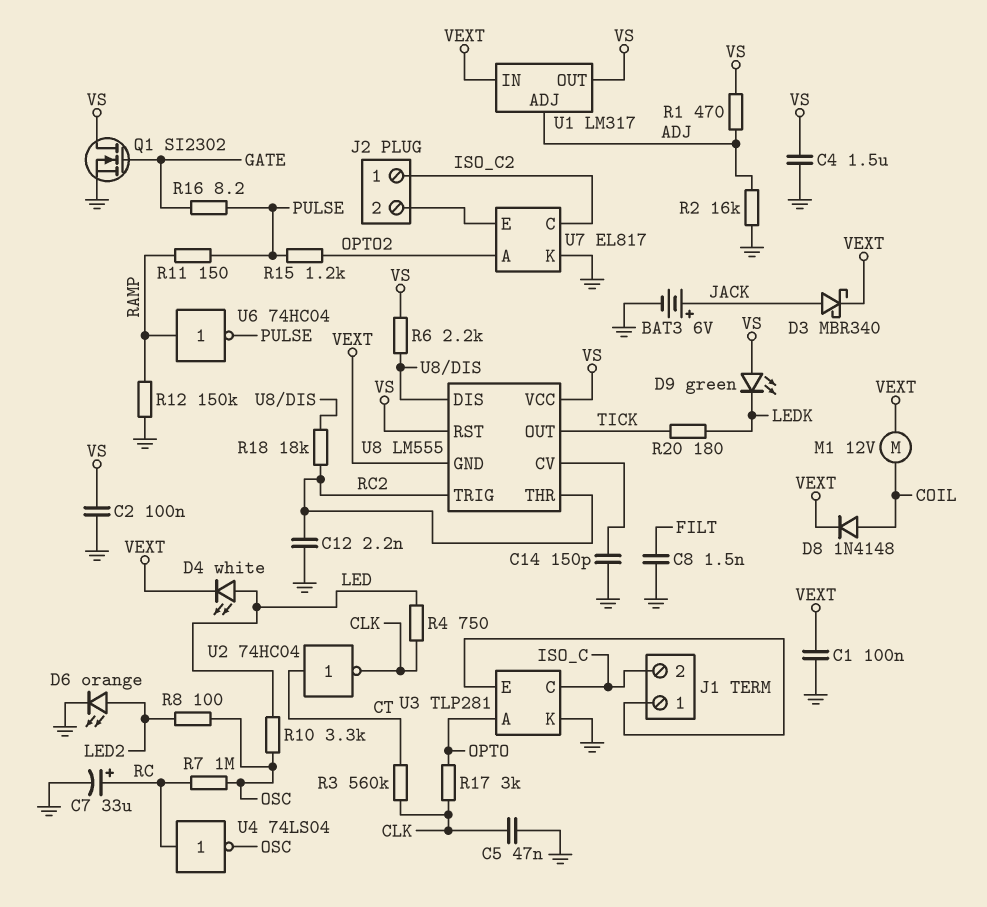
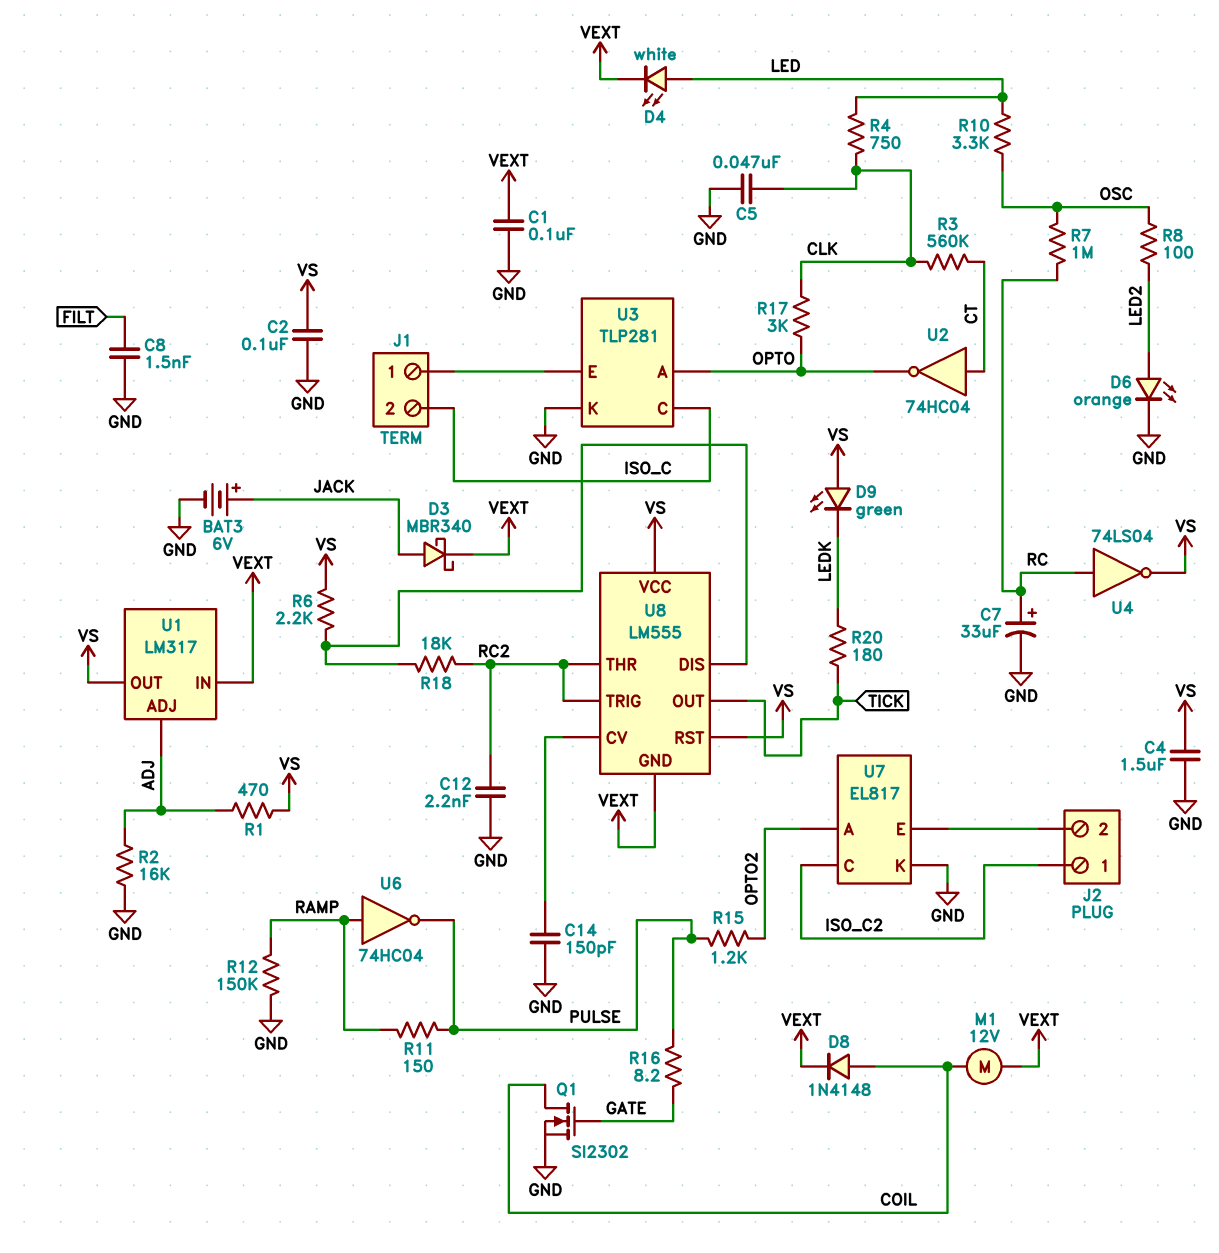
Q1: NMOS SI2302 (G GATE, D VS, S GND) -> NMOS SI2302 (G GATE, D COIL, S GND)
U2: NOT 74HC04 (in CT, out CLK) -> NOT 74HC04 (in CT, out OPTO)
U4: NOT 74LS04 (in RC, out OSC) -> NOT 74LS04 (in RC, out VS)

